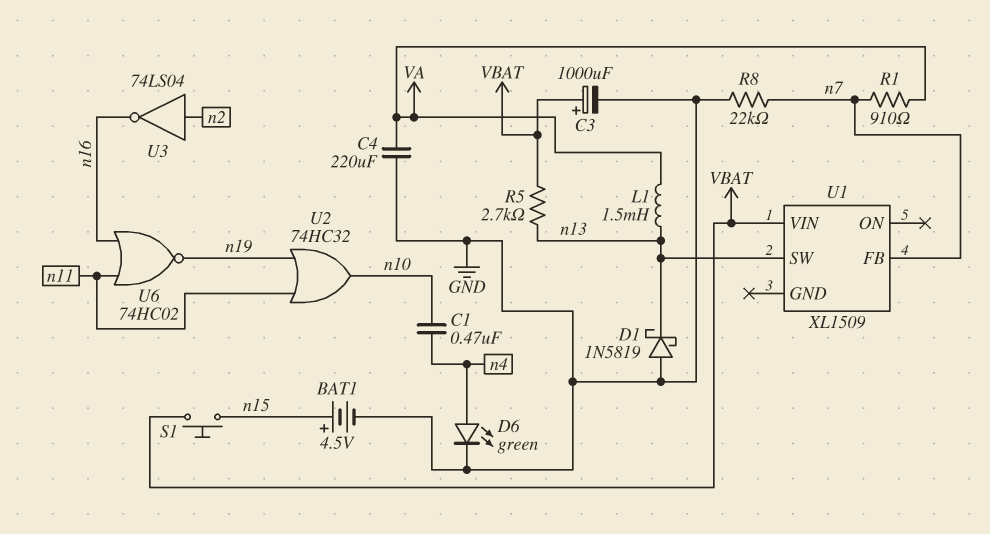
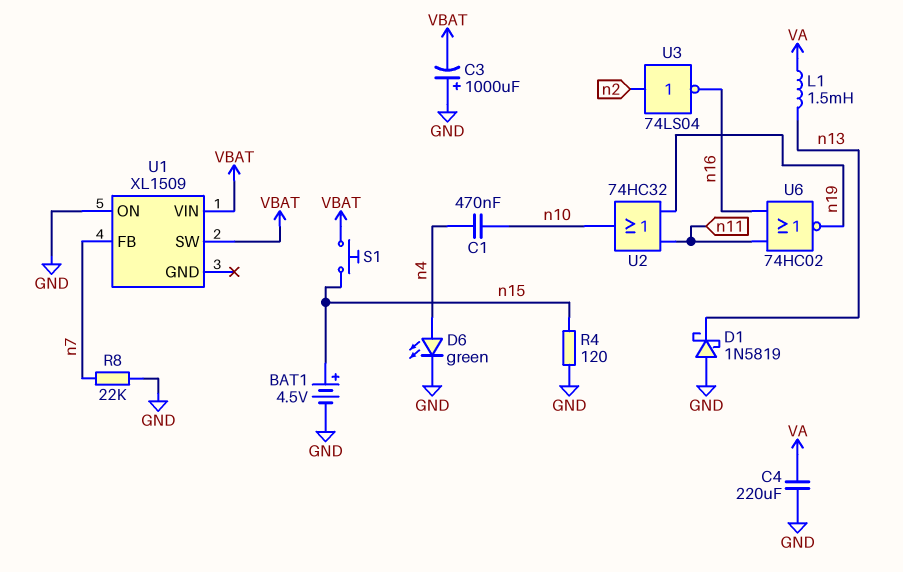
C3: 1000uF (plus VBAT, minus GND) -> 1000uF (plus GND, minus VBAT)
R1: 910 (VA, n7) -> none
R4: none -> 120 (GND, n15)
R5: 2.7k (VBAT, n13) -> none
U1 pin ON: none -> GND
U1 pin SW: n13 -> VBAT

